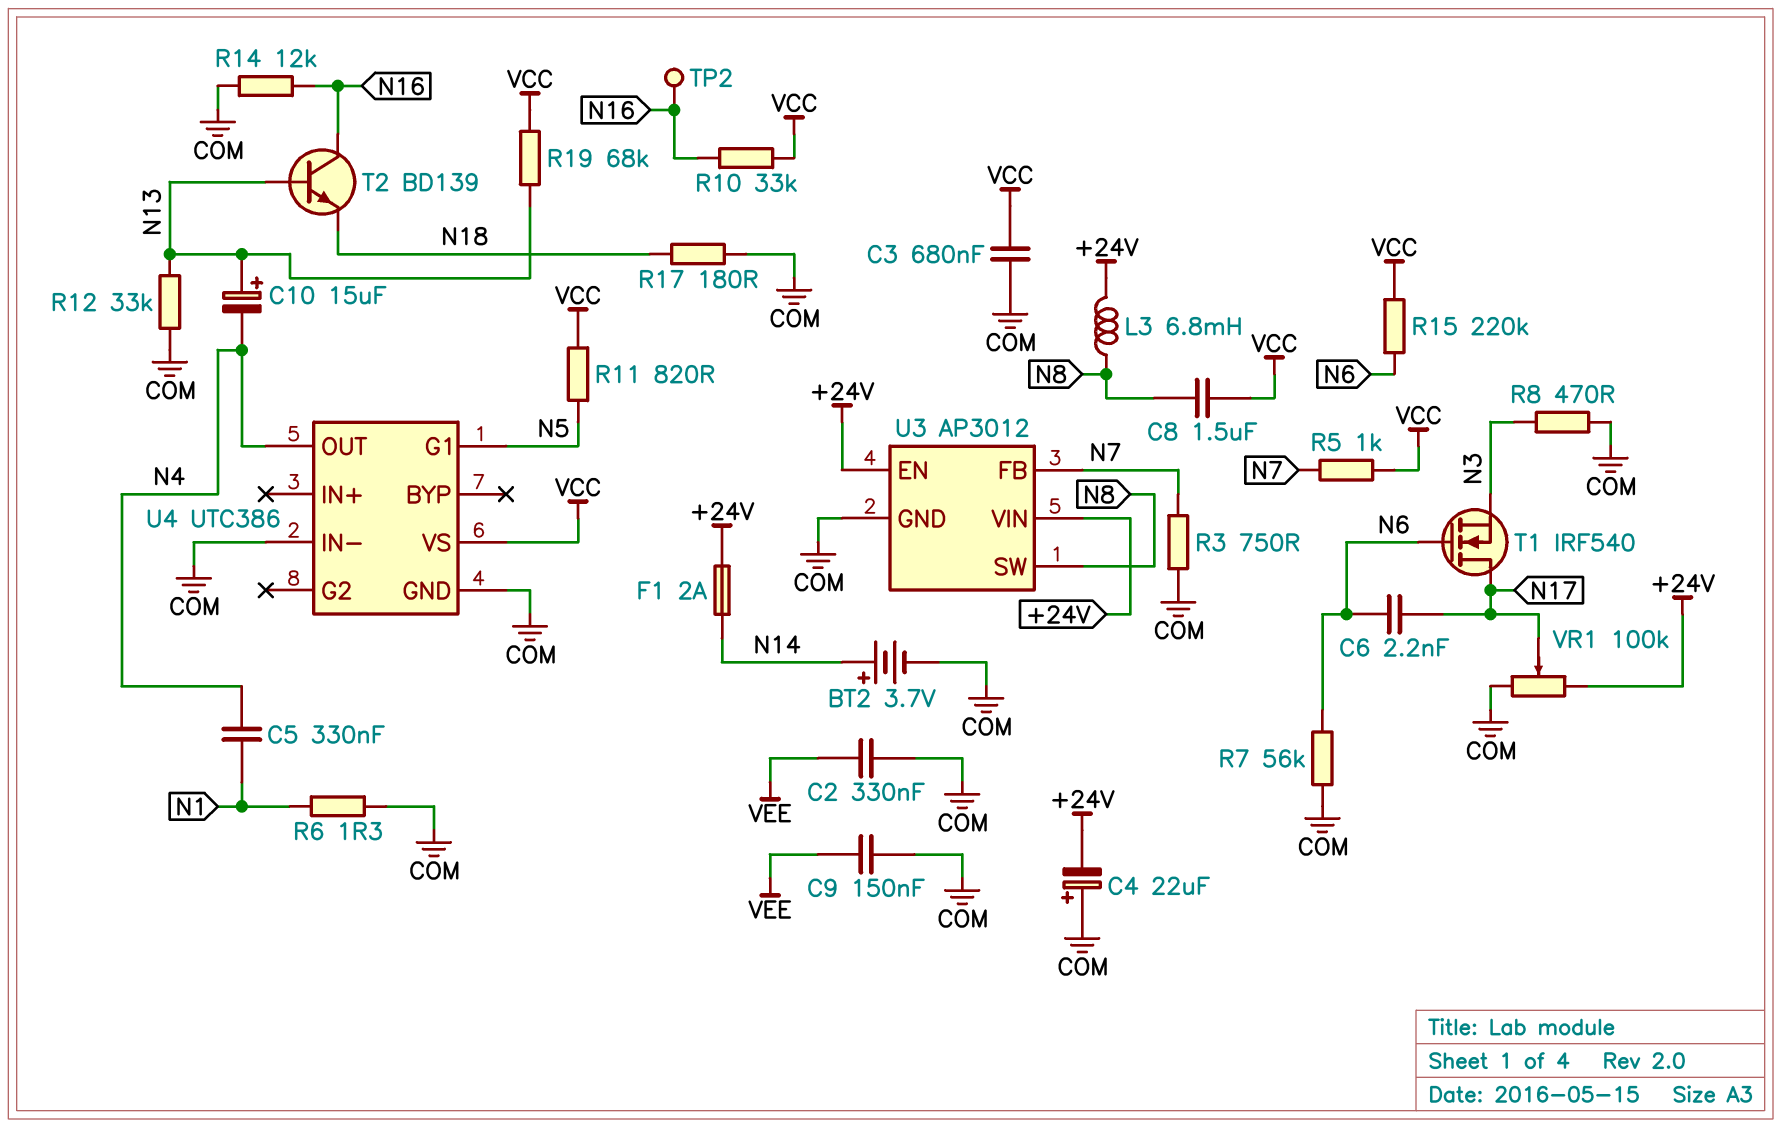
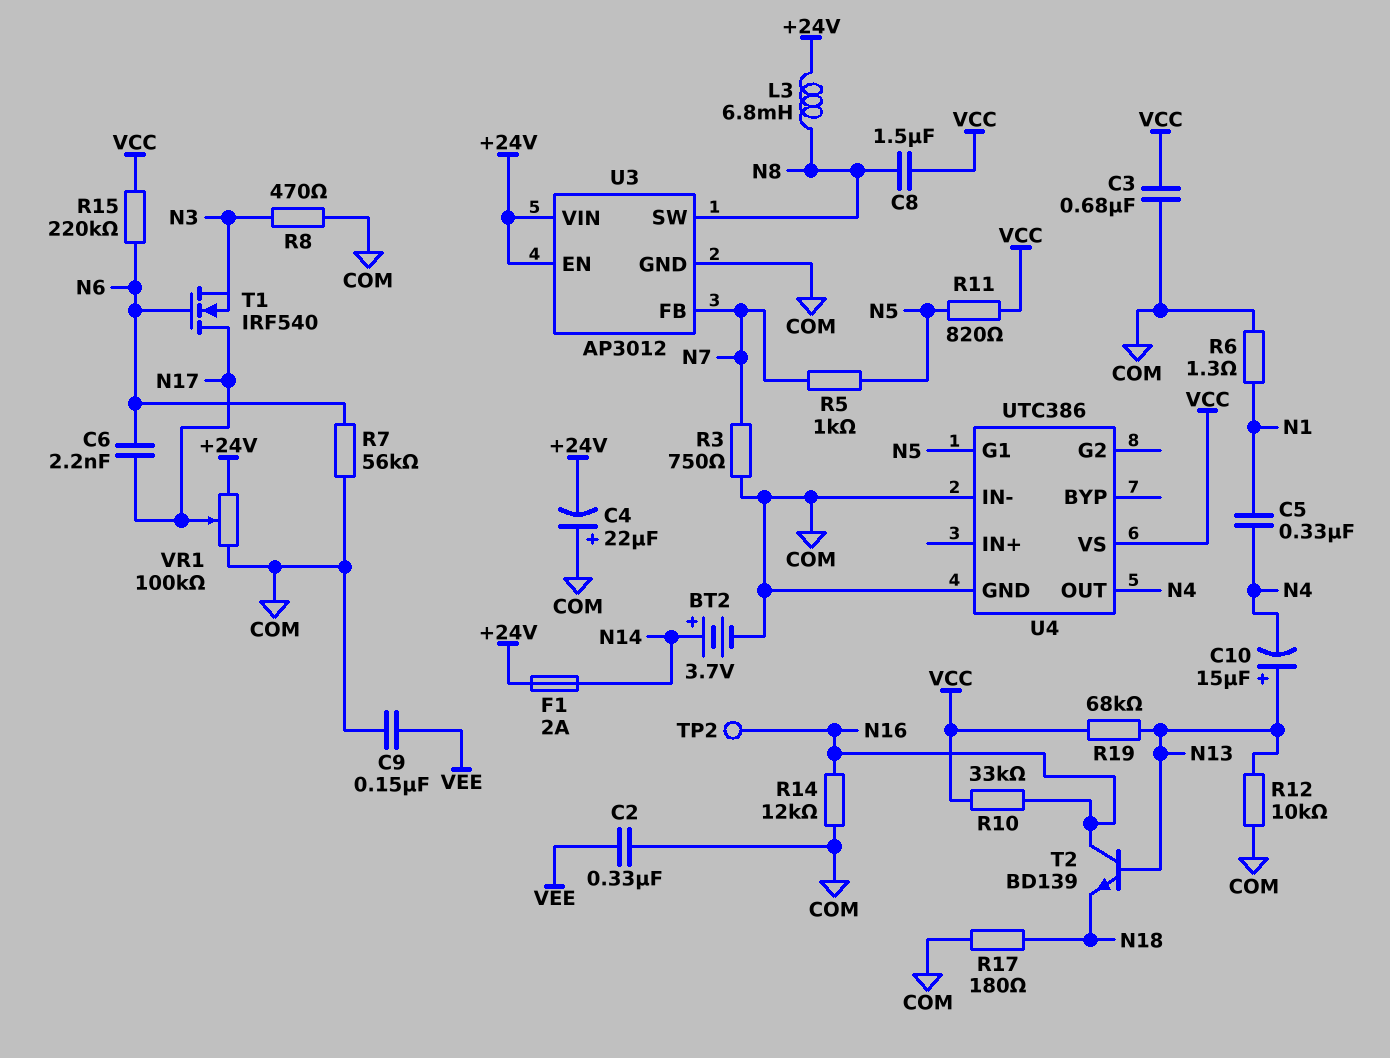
R5: 1k (N7, VCC) -> 1k (N5, N7)
R12: 33k (COM, N13) -> 10k (COM, N13)

